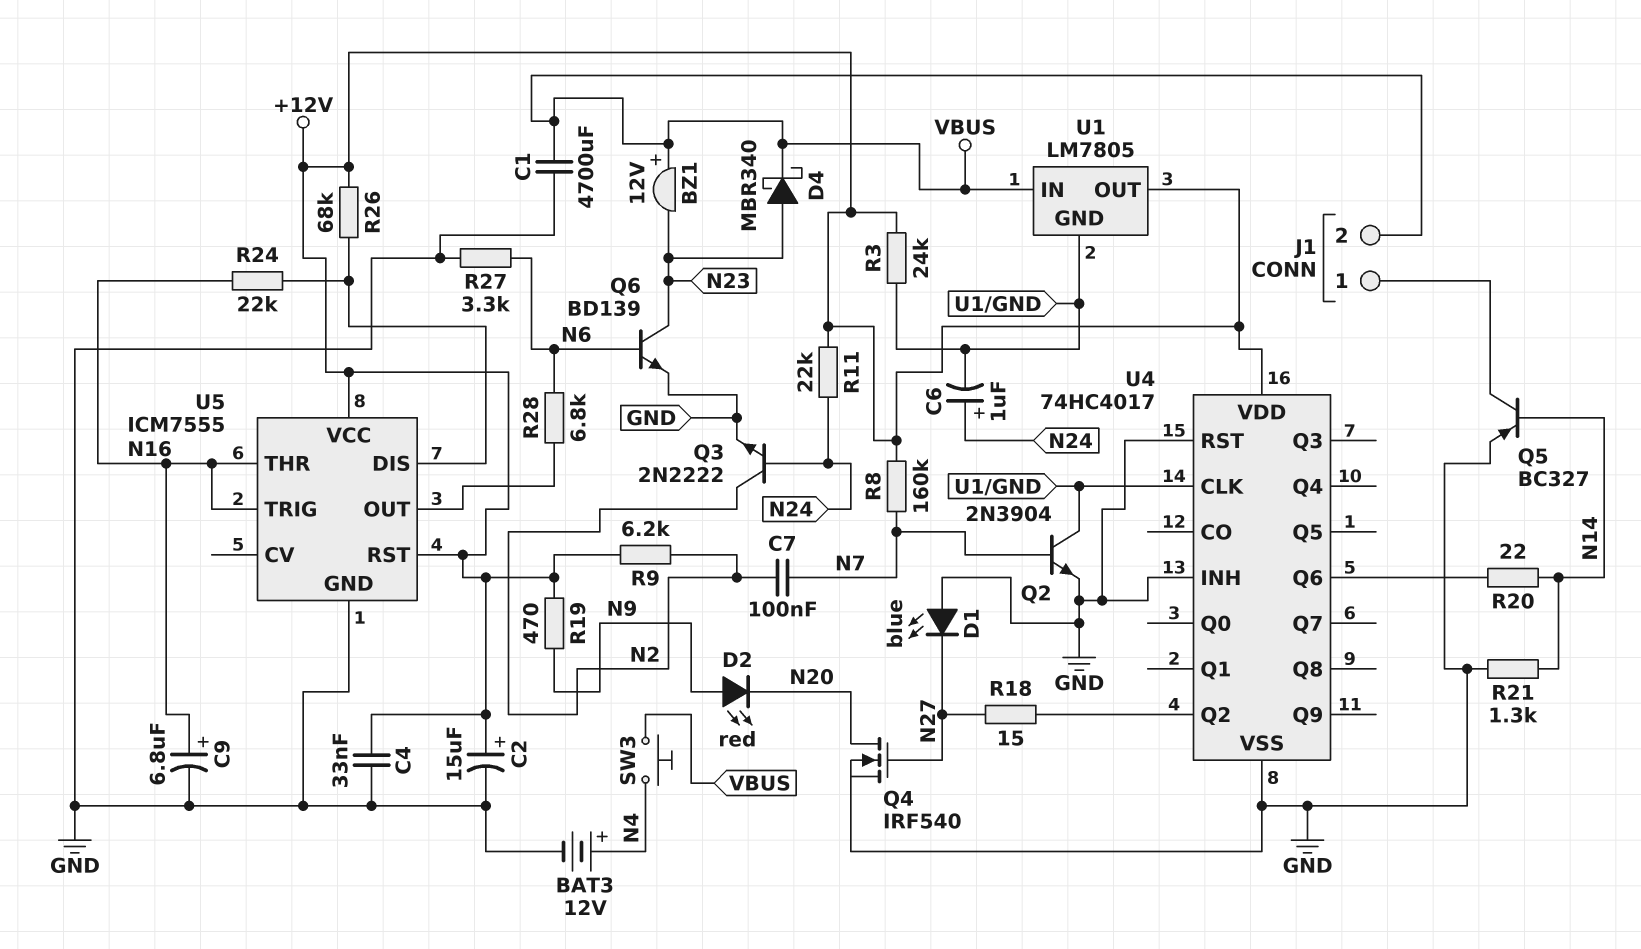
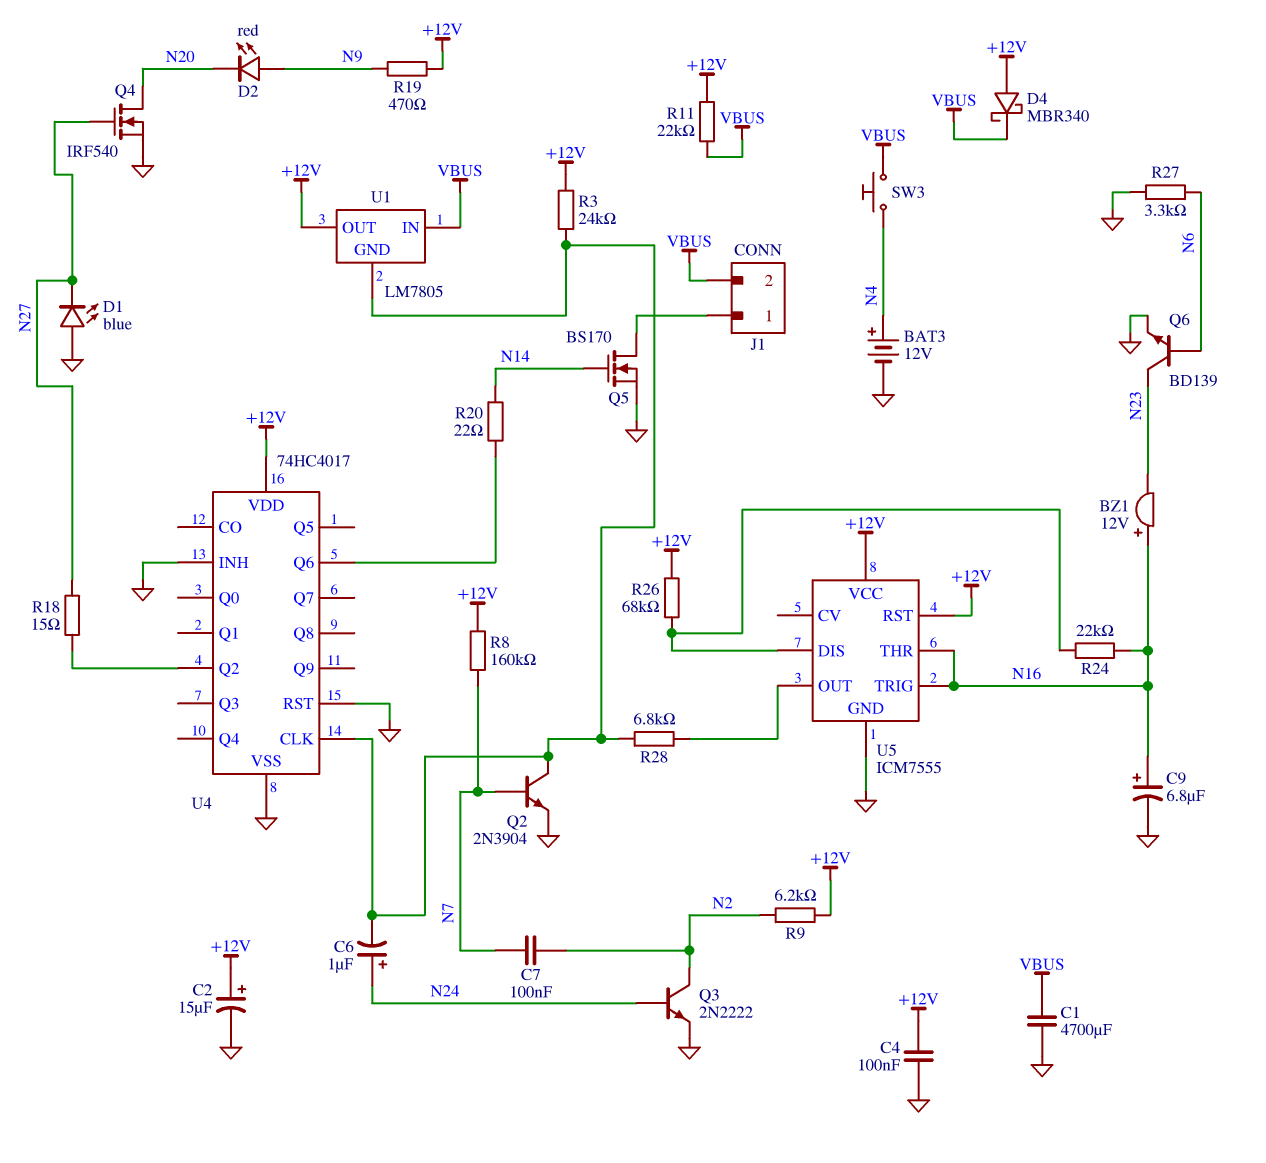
BZ1: buzzer 12V (plus VBUS, minus N23) -> buzzer 12V (plus N16, minus N23)
C4: 33nF (+12V, GND) -> 100nF (+12V, GND)
D4: schottky MBR340 (A N23, K VBUS) -> schottky MBR340 (A +12V, K VBUS)
Q5: PNP BC327 (B N14, C J1/1, E GND) -> NMOS BS170 (G N14, D J1/1, S GND)
R11: 22k (+12V, N24) -> 22k (+12V, VBUS)
R21: 1.3k (GND, N14) -> none
R28: 6.8k (N6, U5/OUT) -> 6.8k (U1/GND, U5/OUT)

